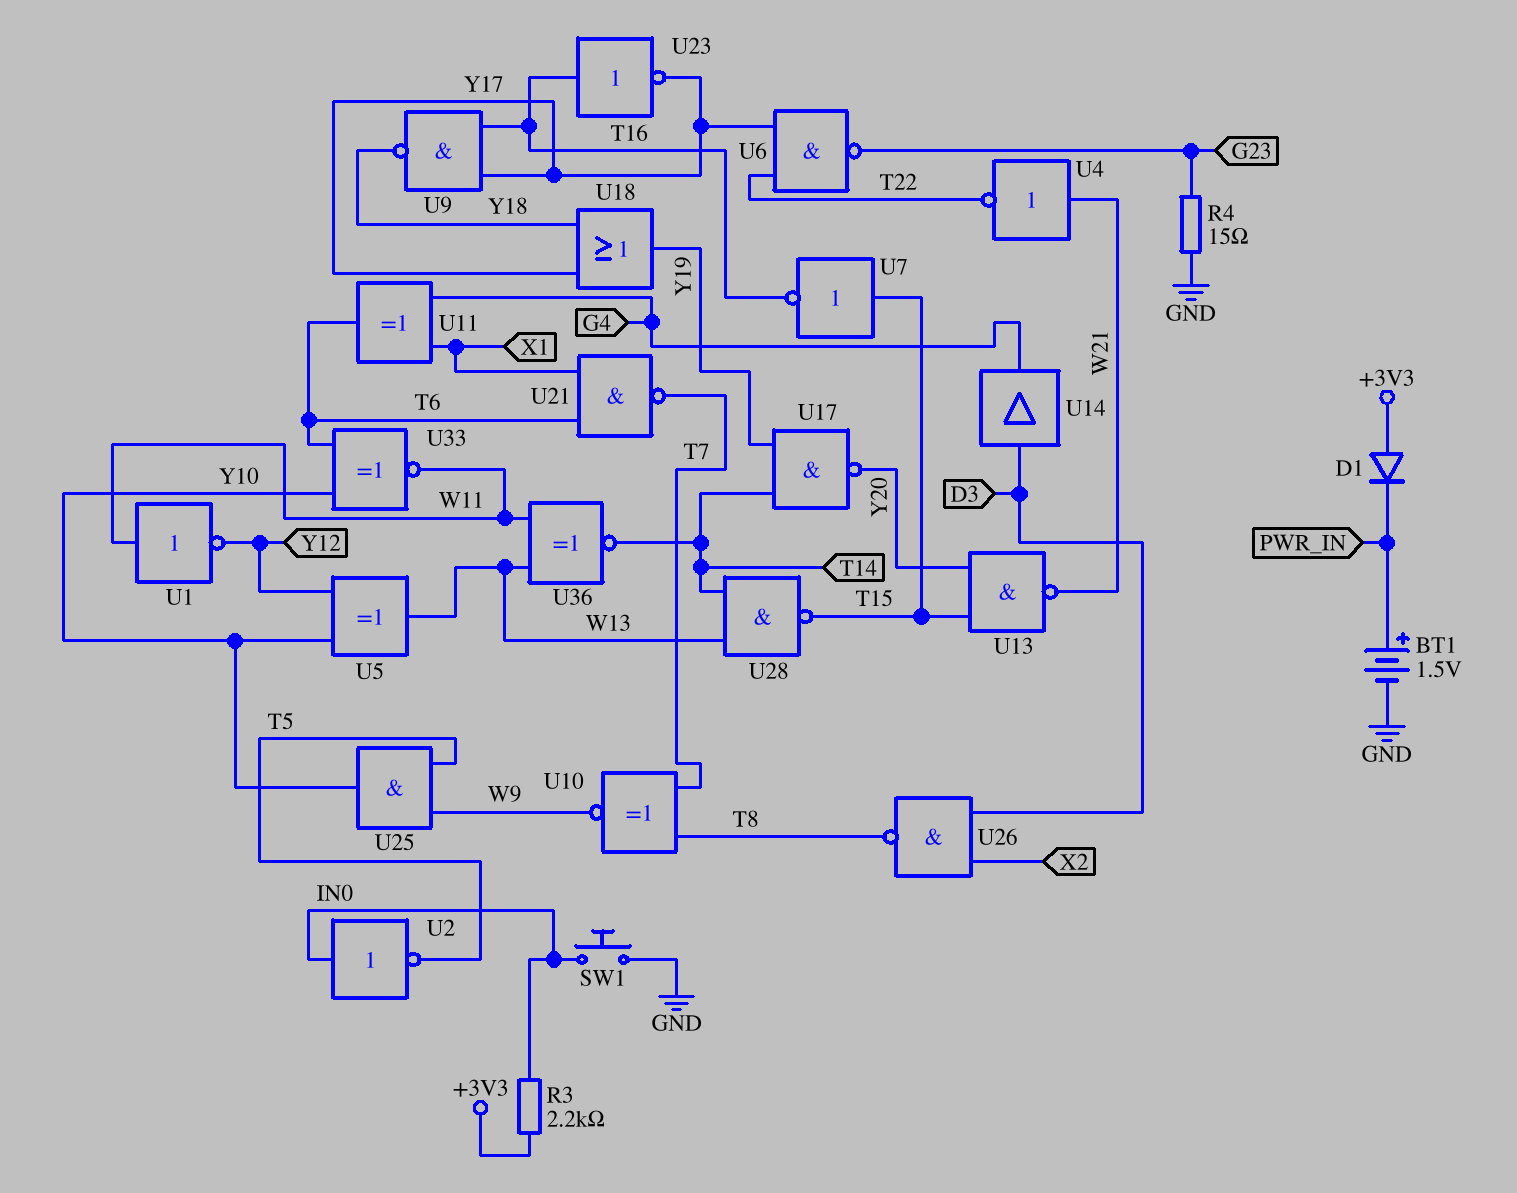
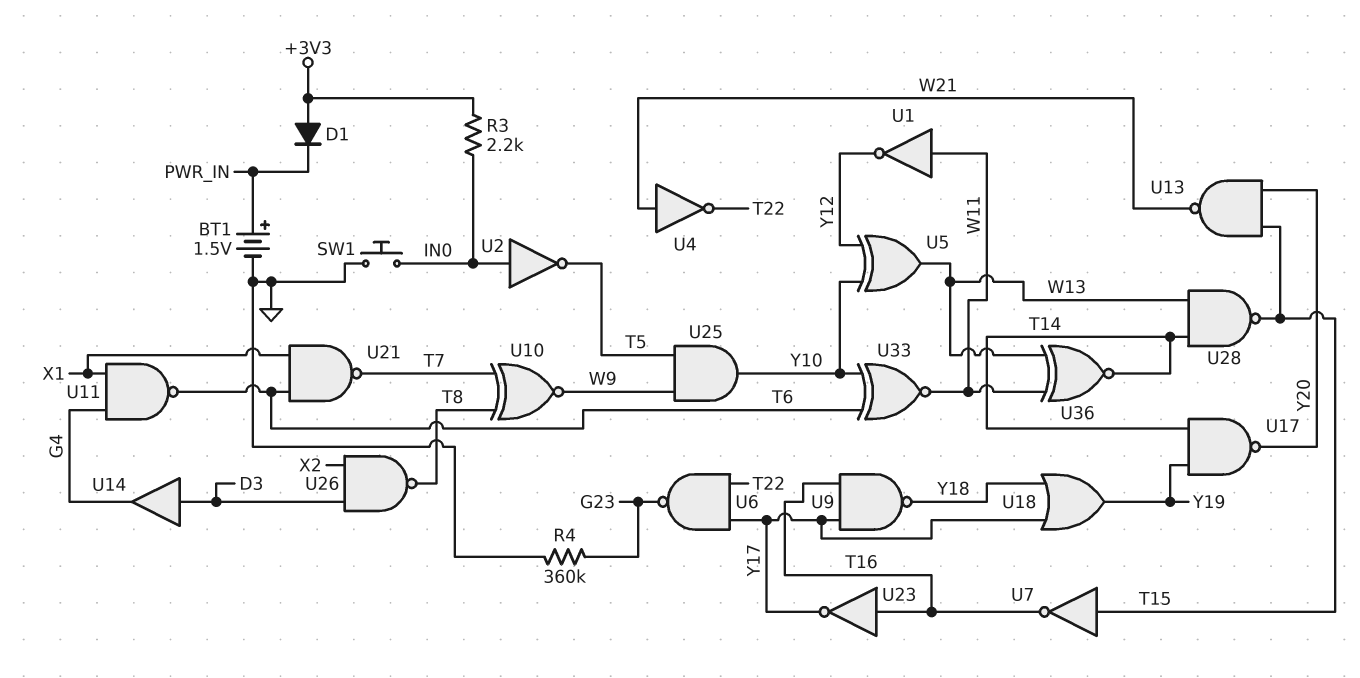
R4: 15 (G23, GND) -> 360k (G23, GND)
U11: XOR (in G4, in X1, out T6) -> NAND (in G4, in X1, out T6)

